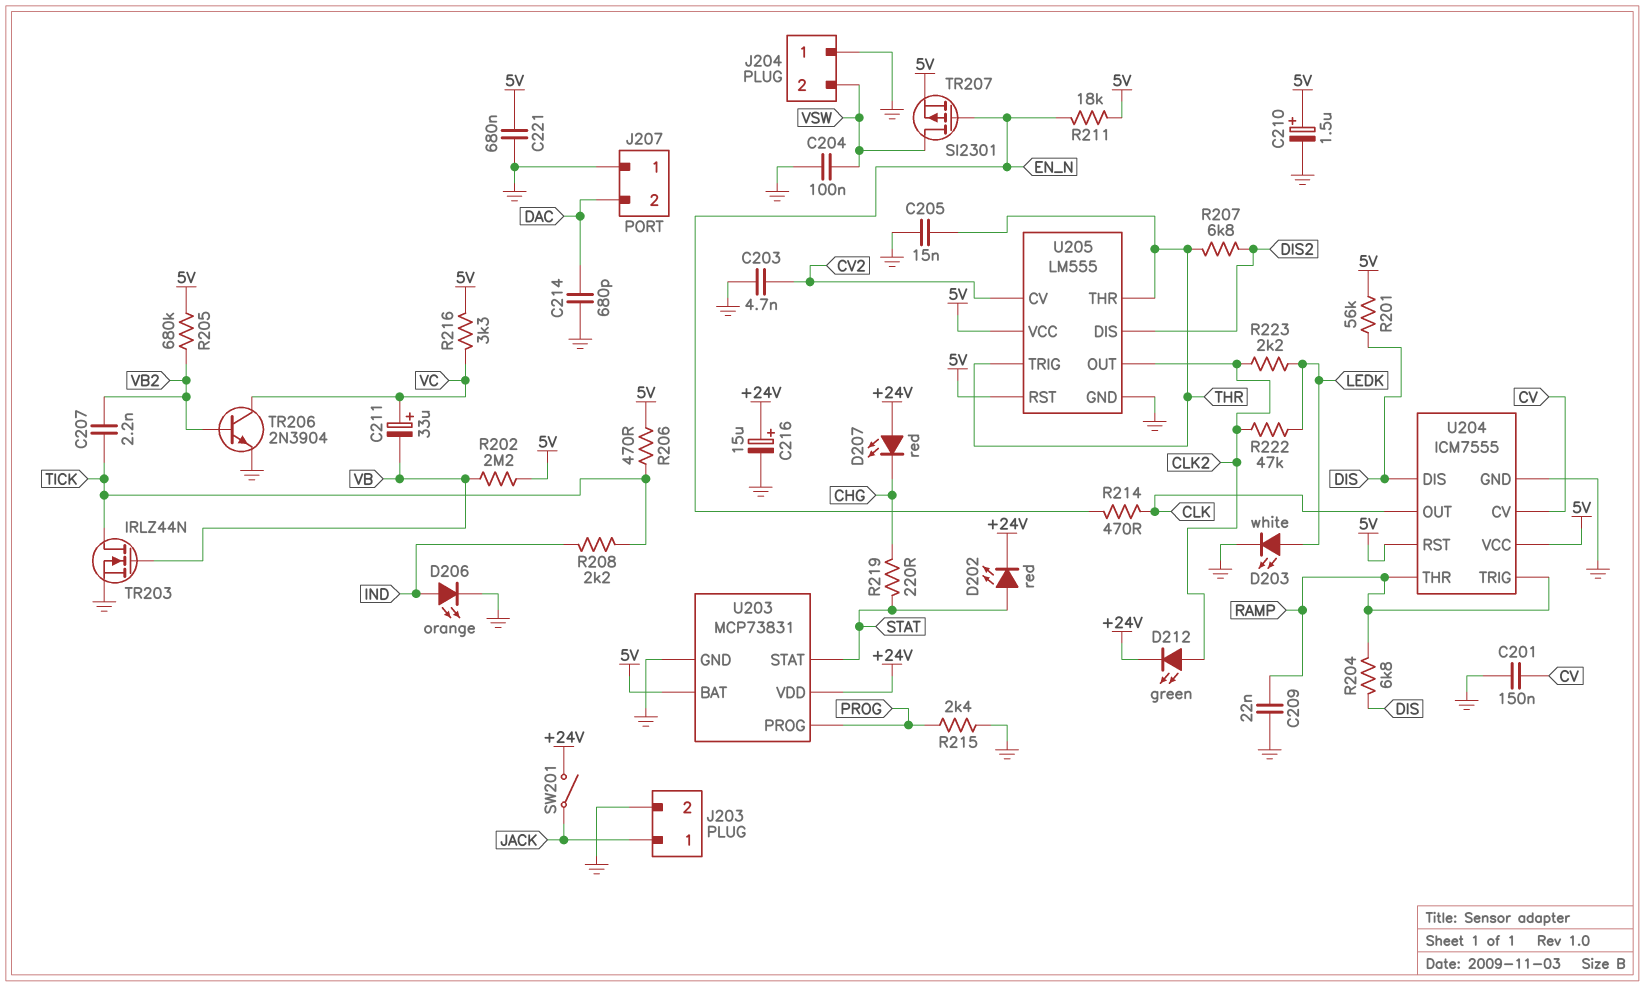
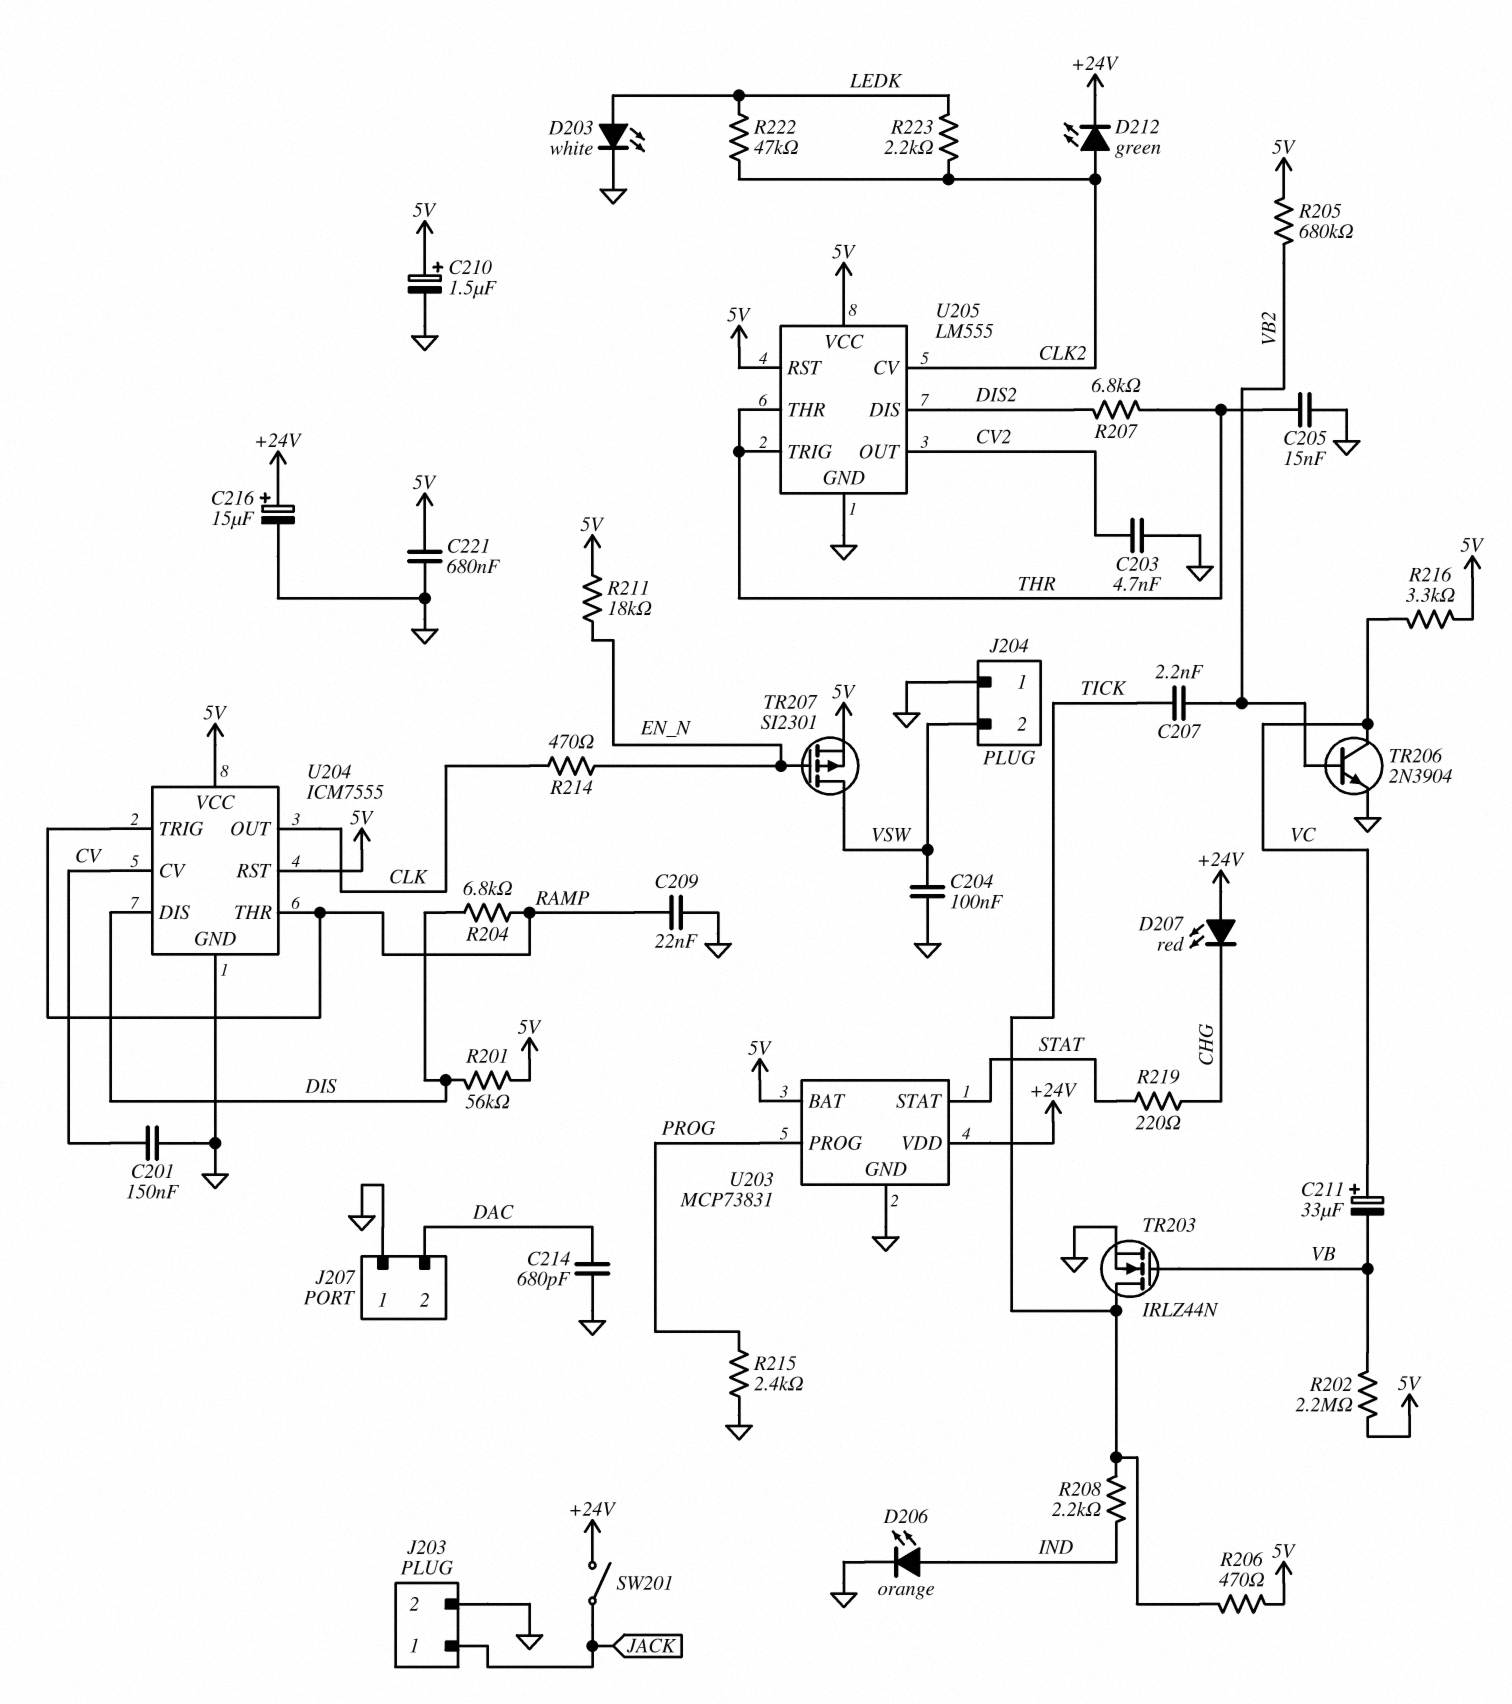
D202: LED red (A STAT, K +24V) -> none
U205 pin CV: CV2 -> CLK2
U205 pin OUT: CLK2 -> CV2

